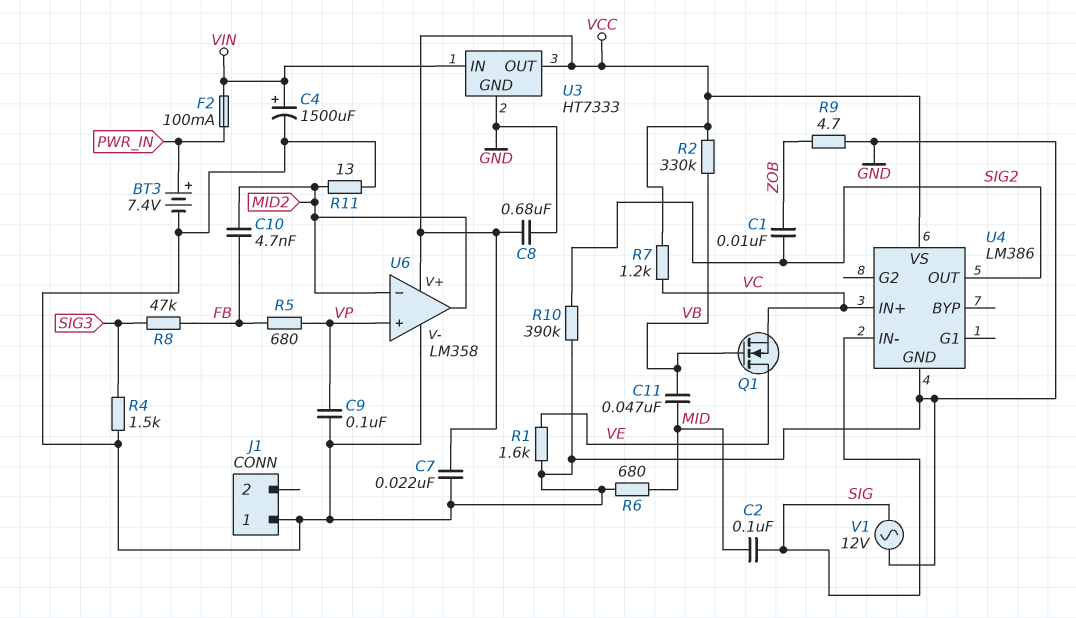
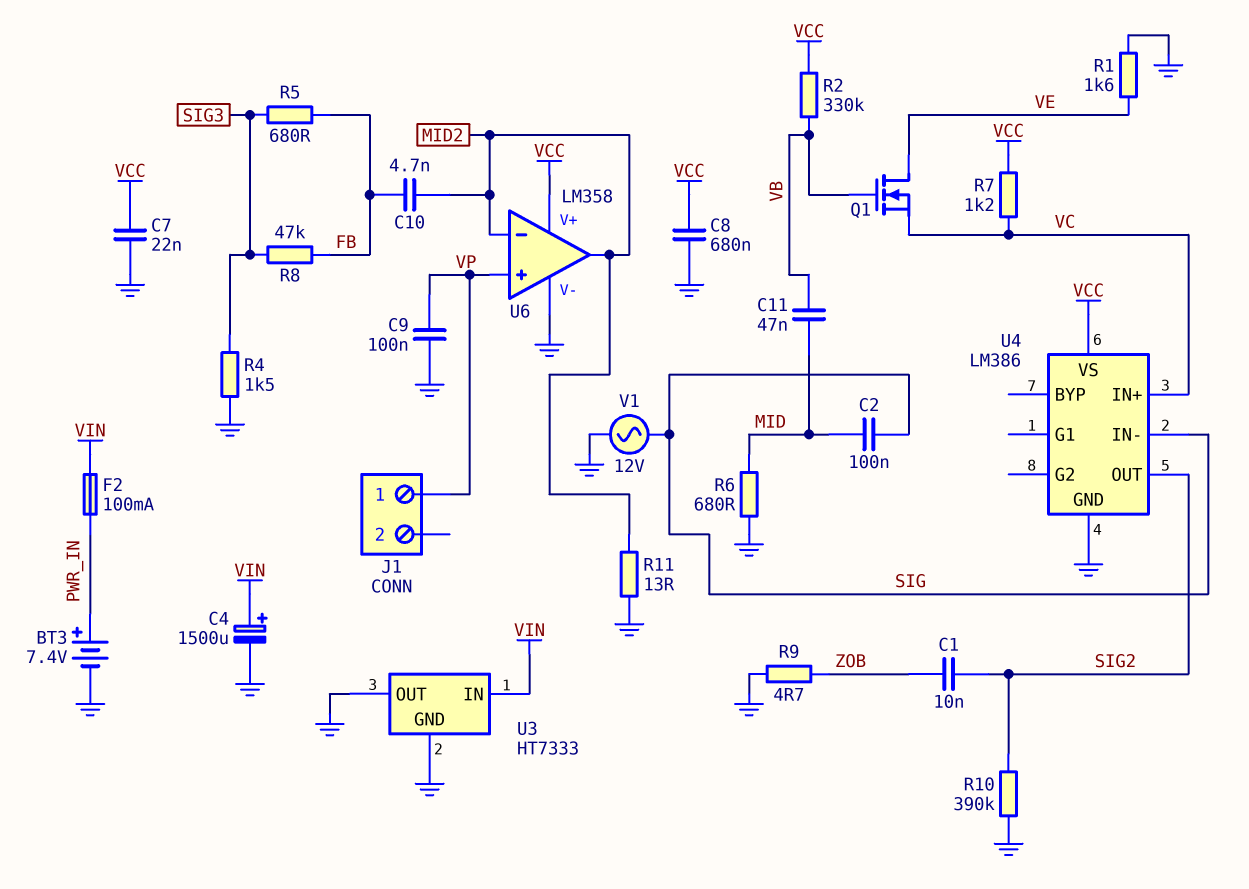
J1 pin 1: GND -> VP
R5: 680 (FB, VP) -> 680 (FB, SIG3)
U3 pin OUT: VCC -> GND

